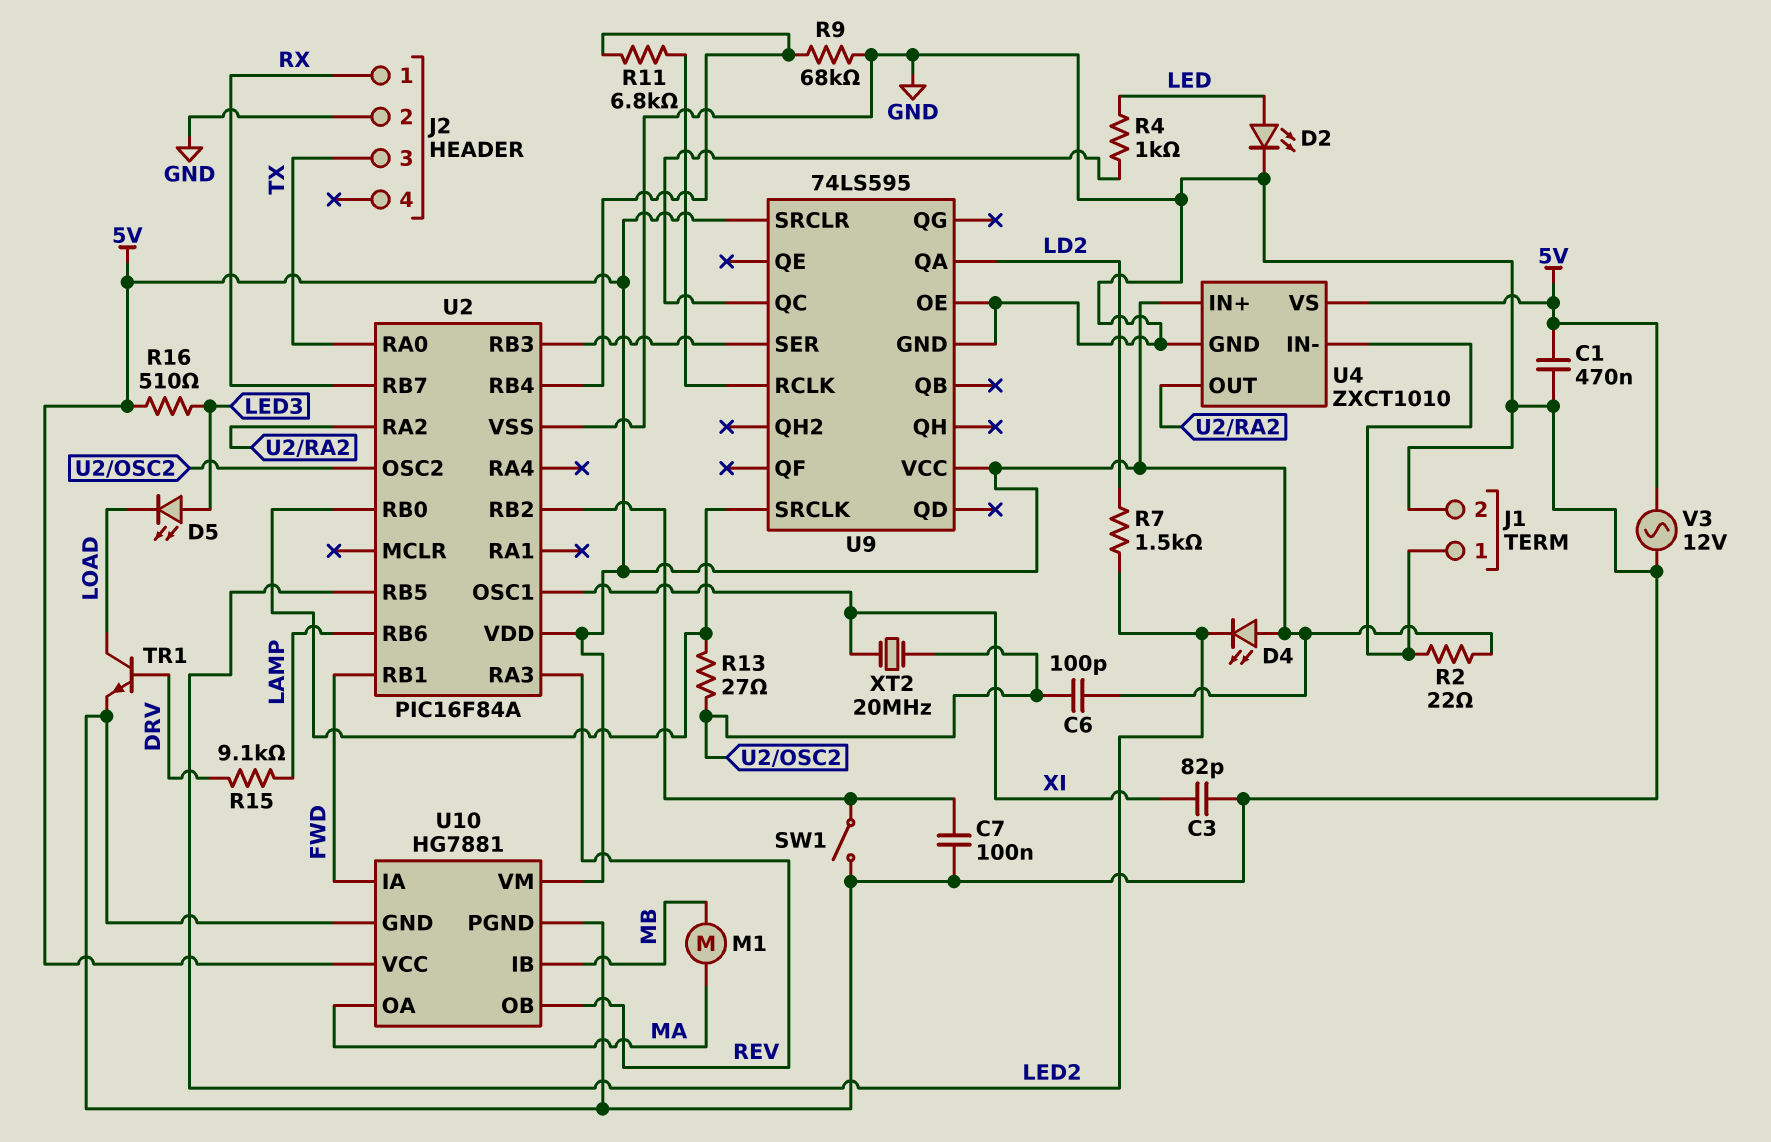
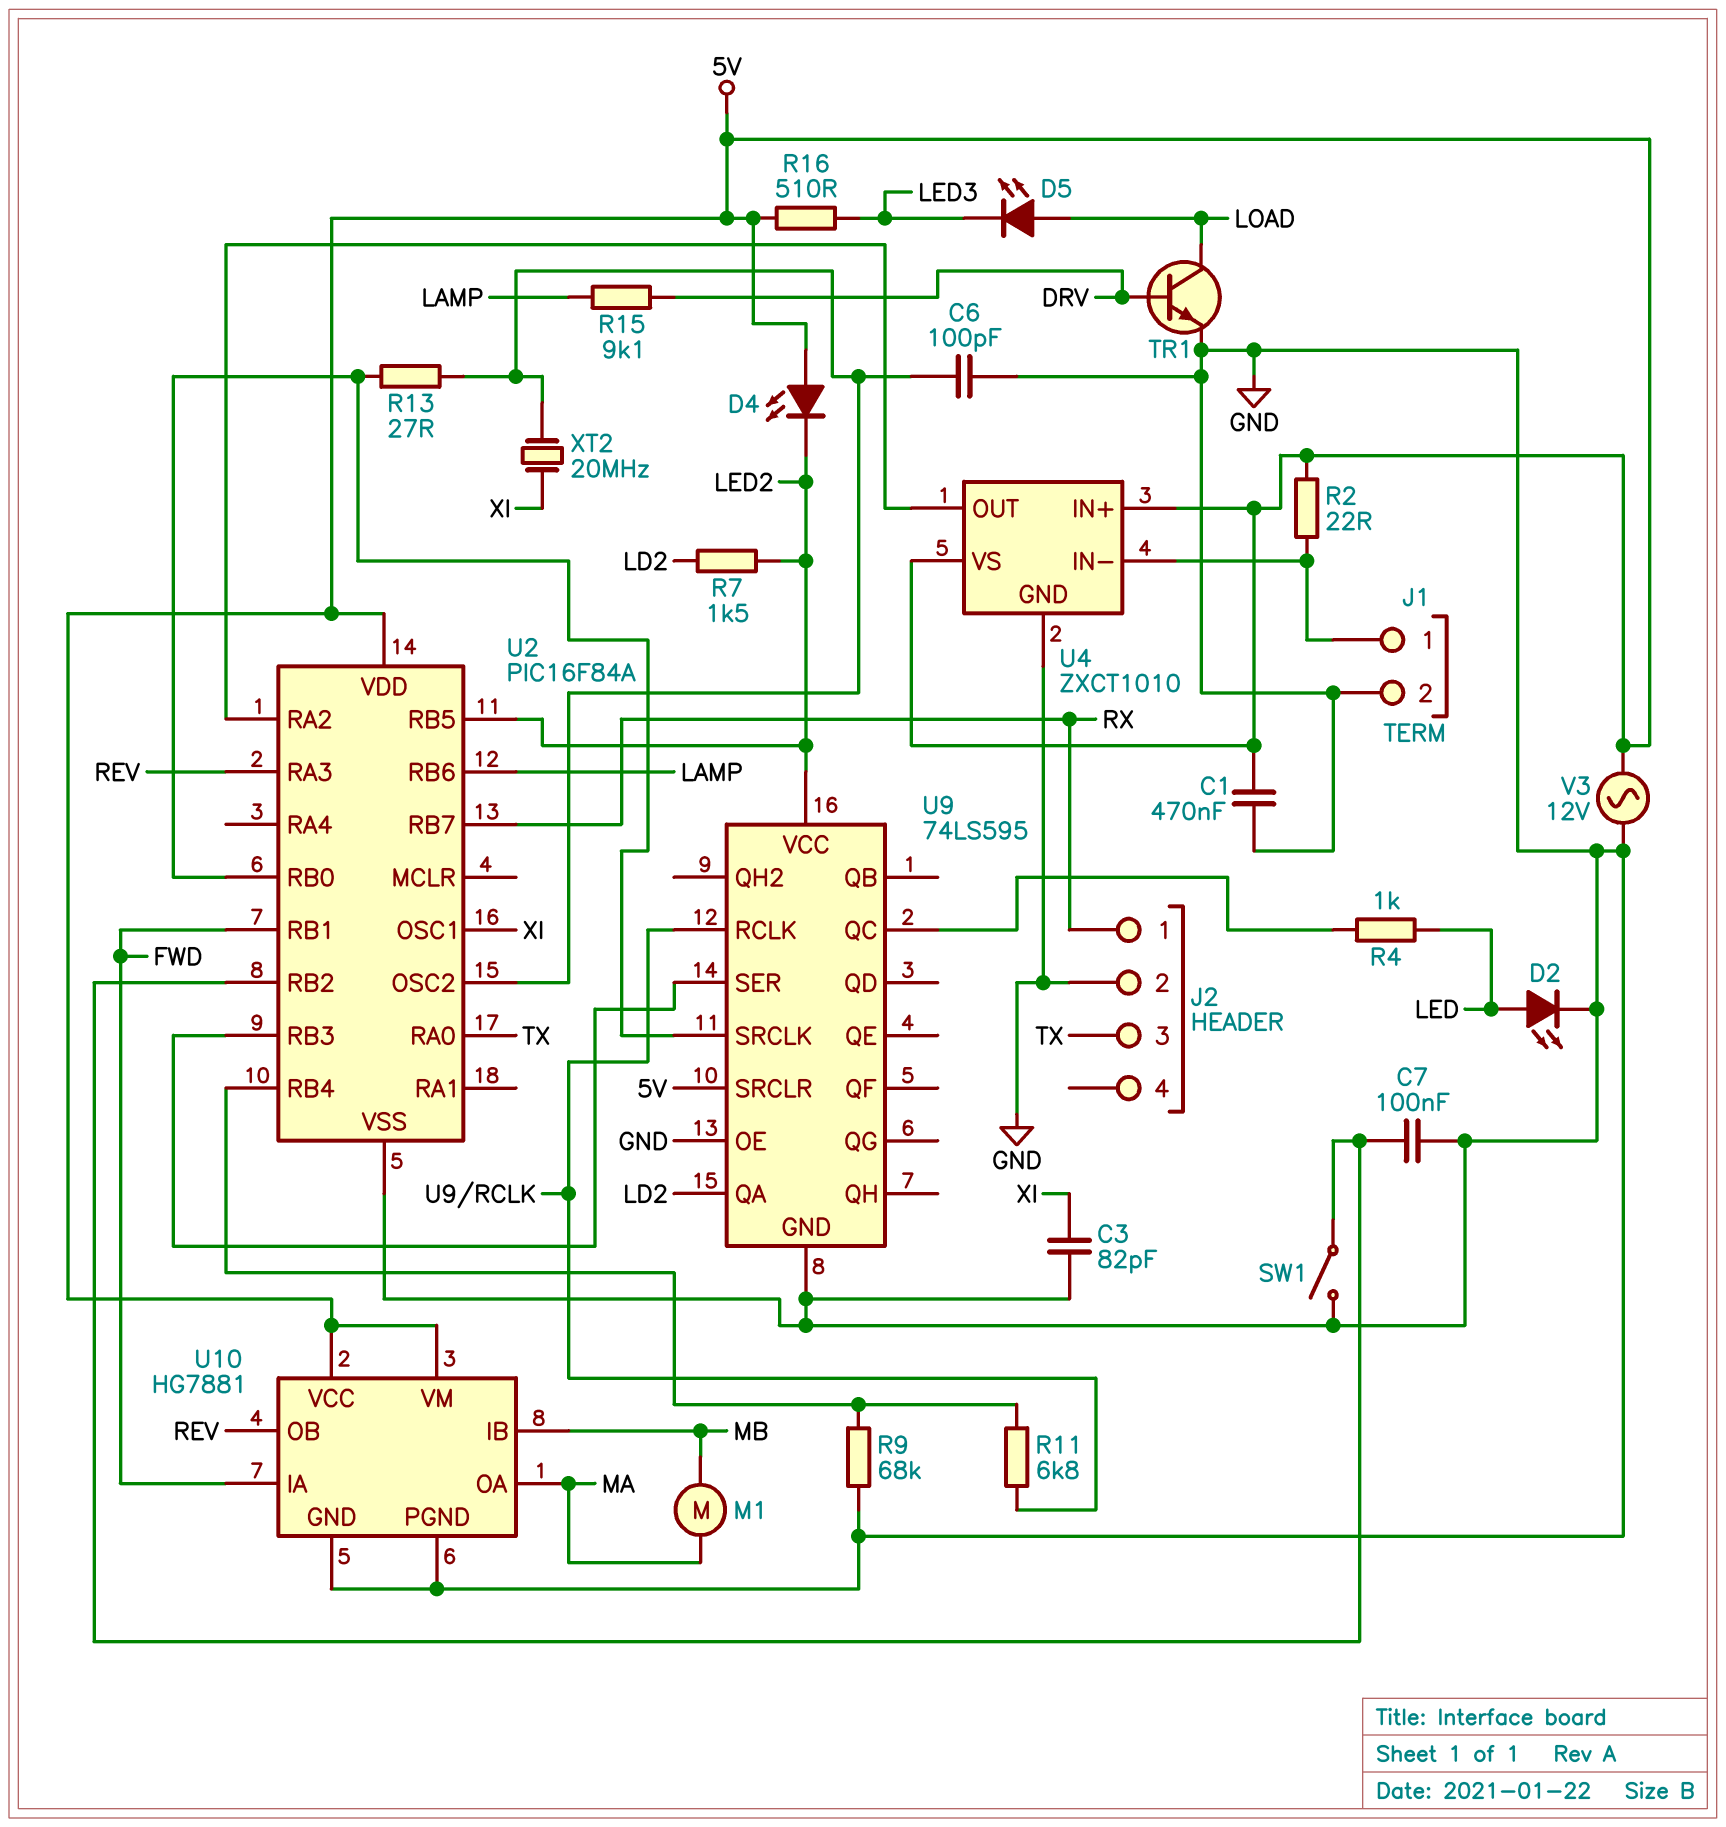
C6: 100pF (5V, U2/OSC2) -> 100pF (GND, U2/OSC2)
D5: LED (A LED3, K LOAD) -> LED (A LOAD, K LED3)
U9 pin VCC: 5V -> LED2

